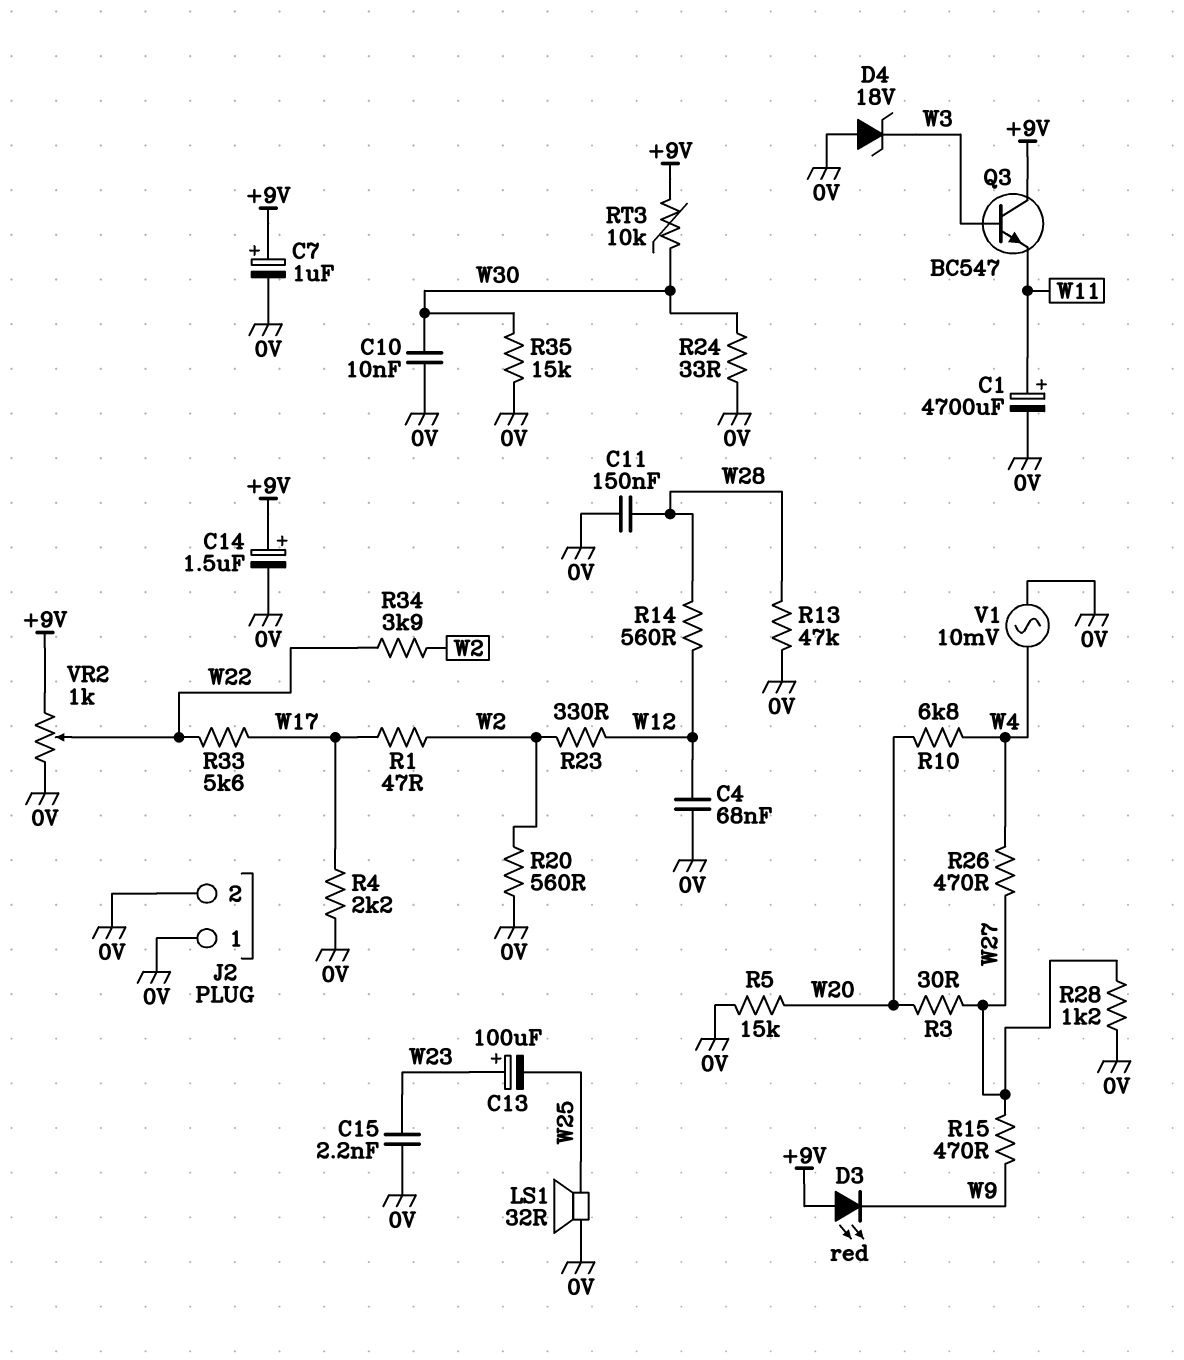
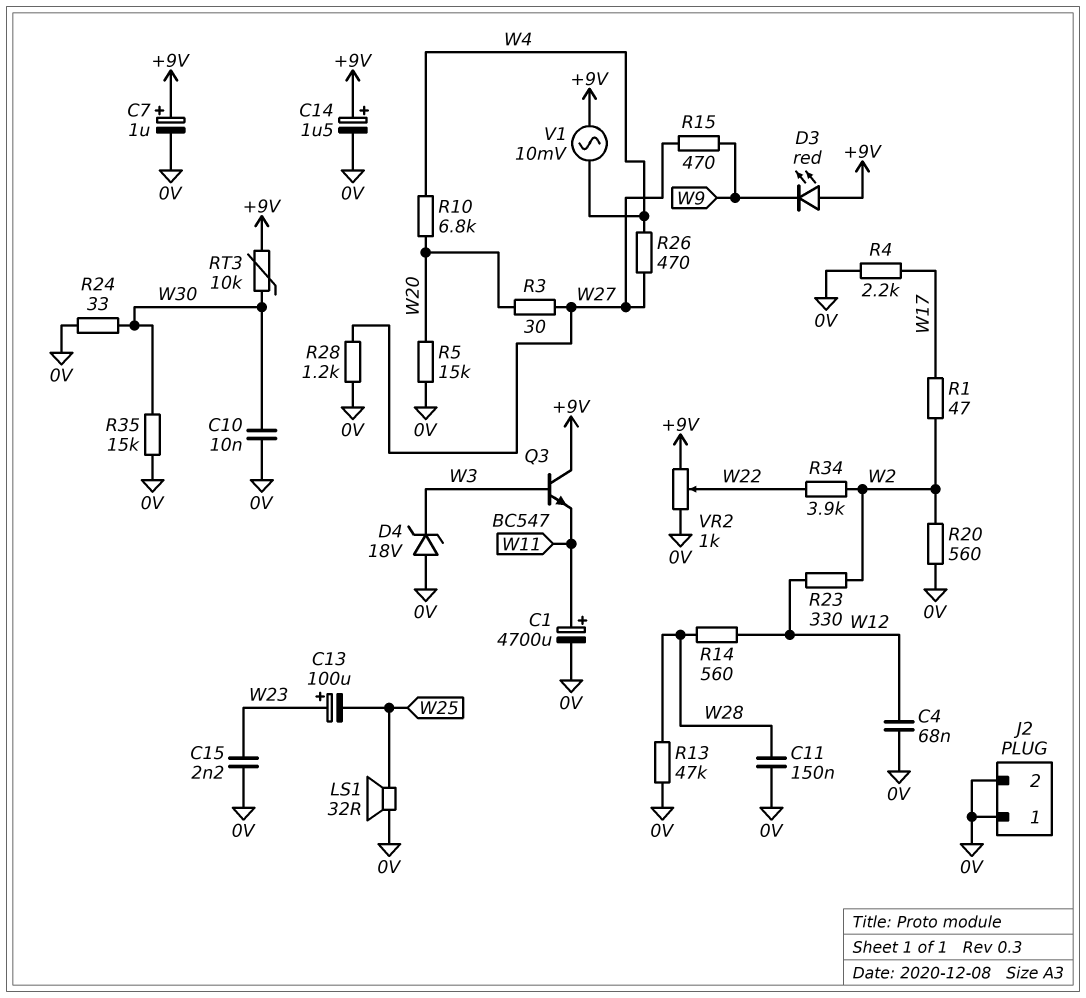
R33: 5.6k (W17, W22) -> none
V1: AC 10mV (0V, W4) -> AC 10mV (+9V, W4)

